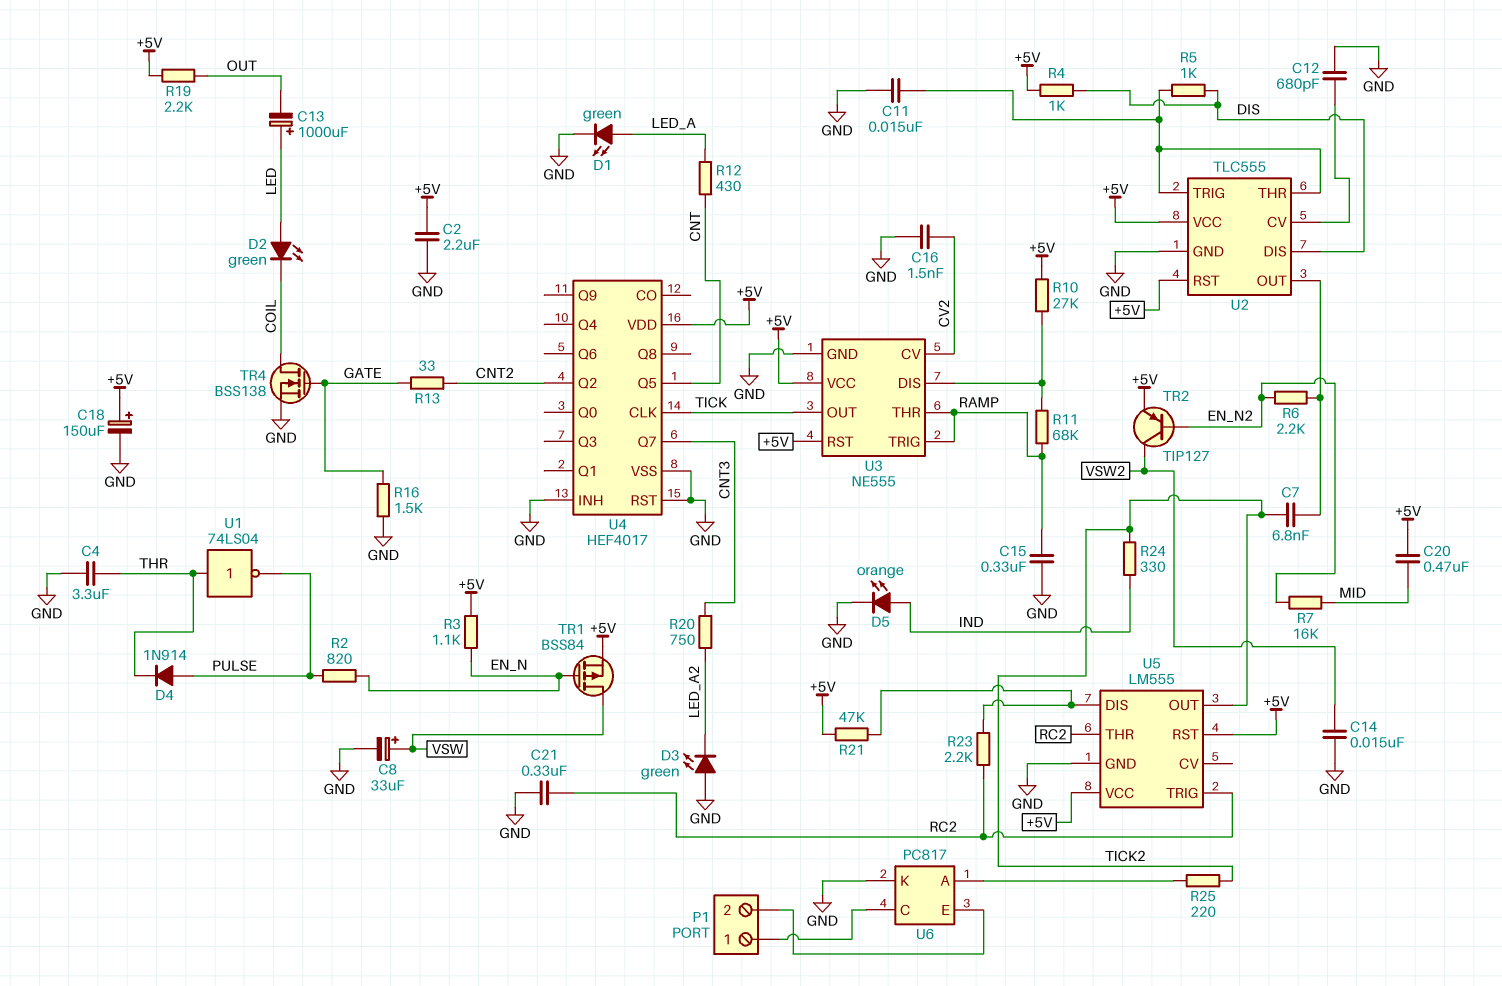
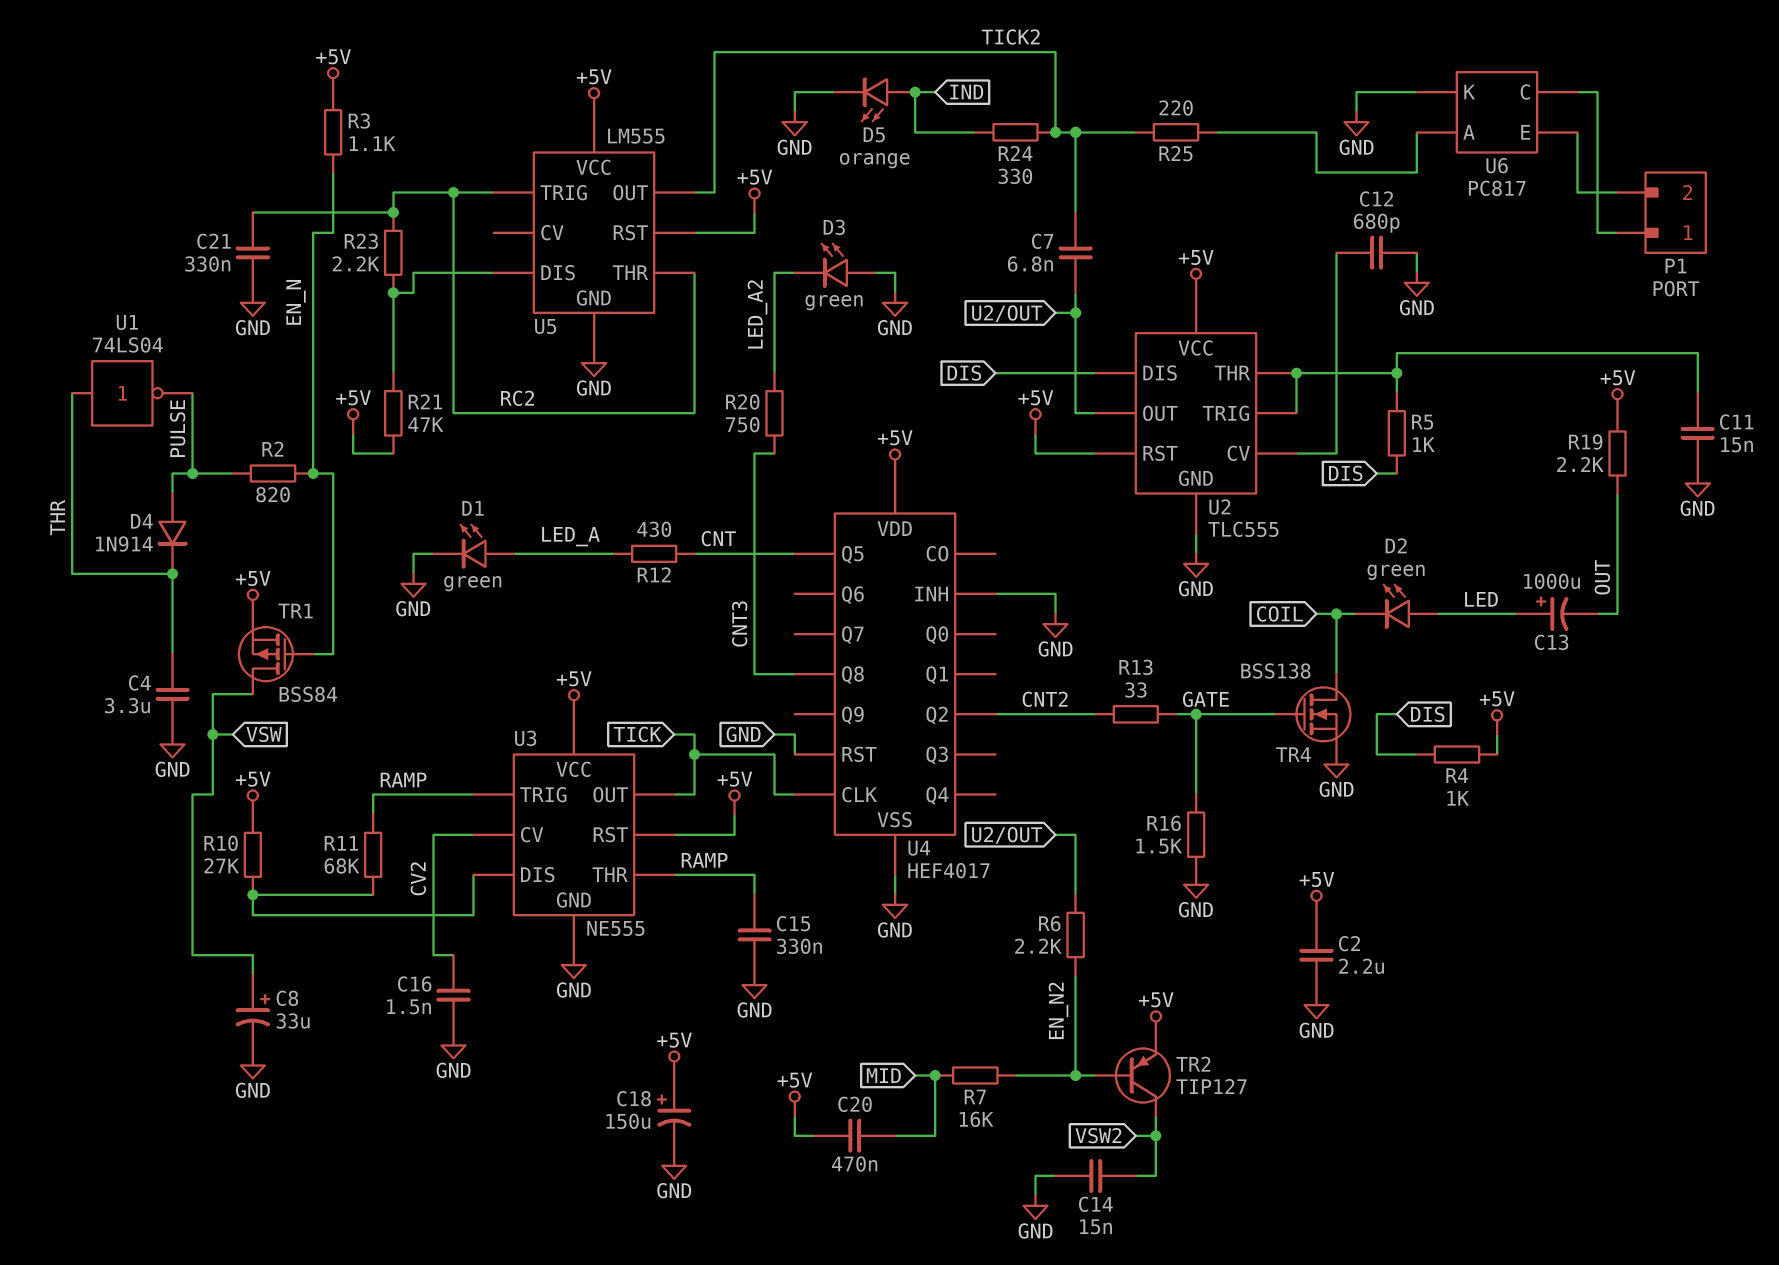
U4 pin Q7: CNT3 -> none
U4 pin Q8: none -> CNT3

